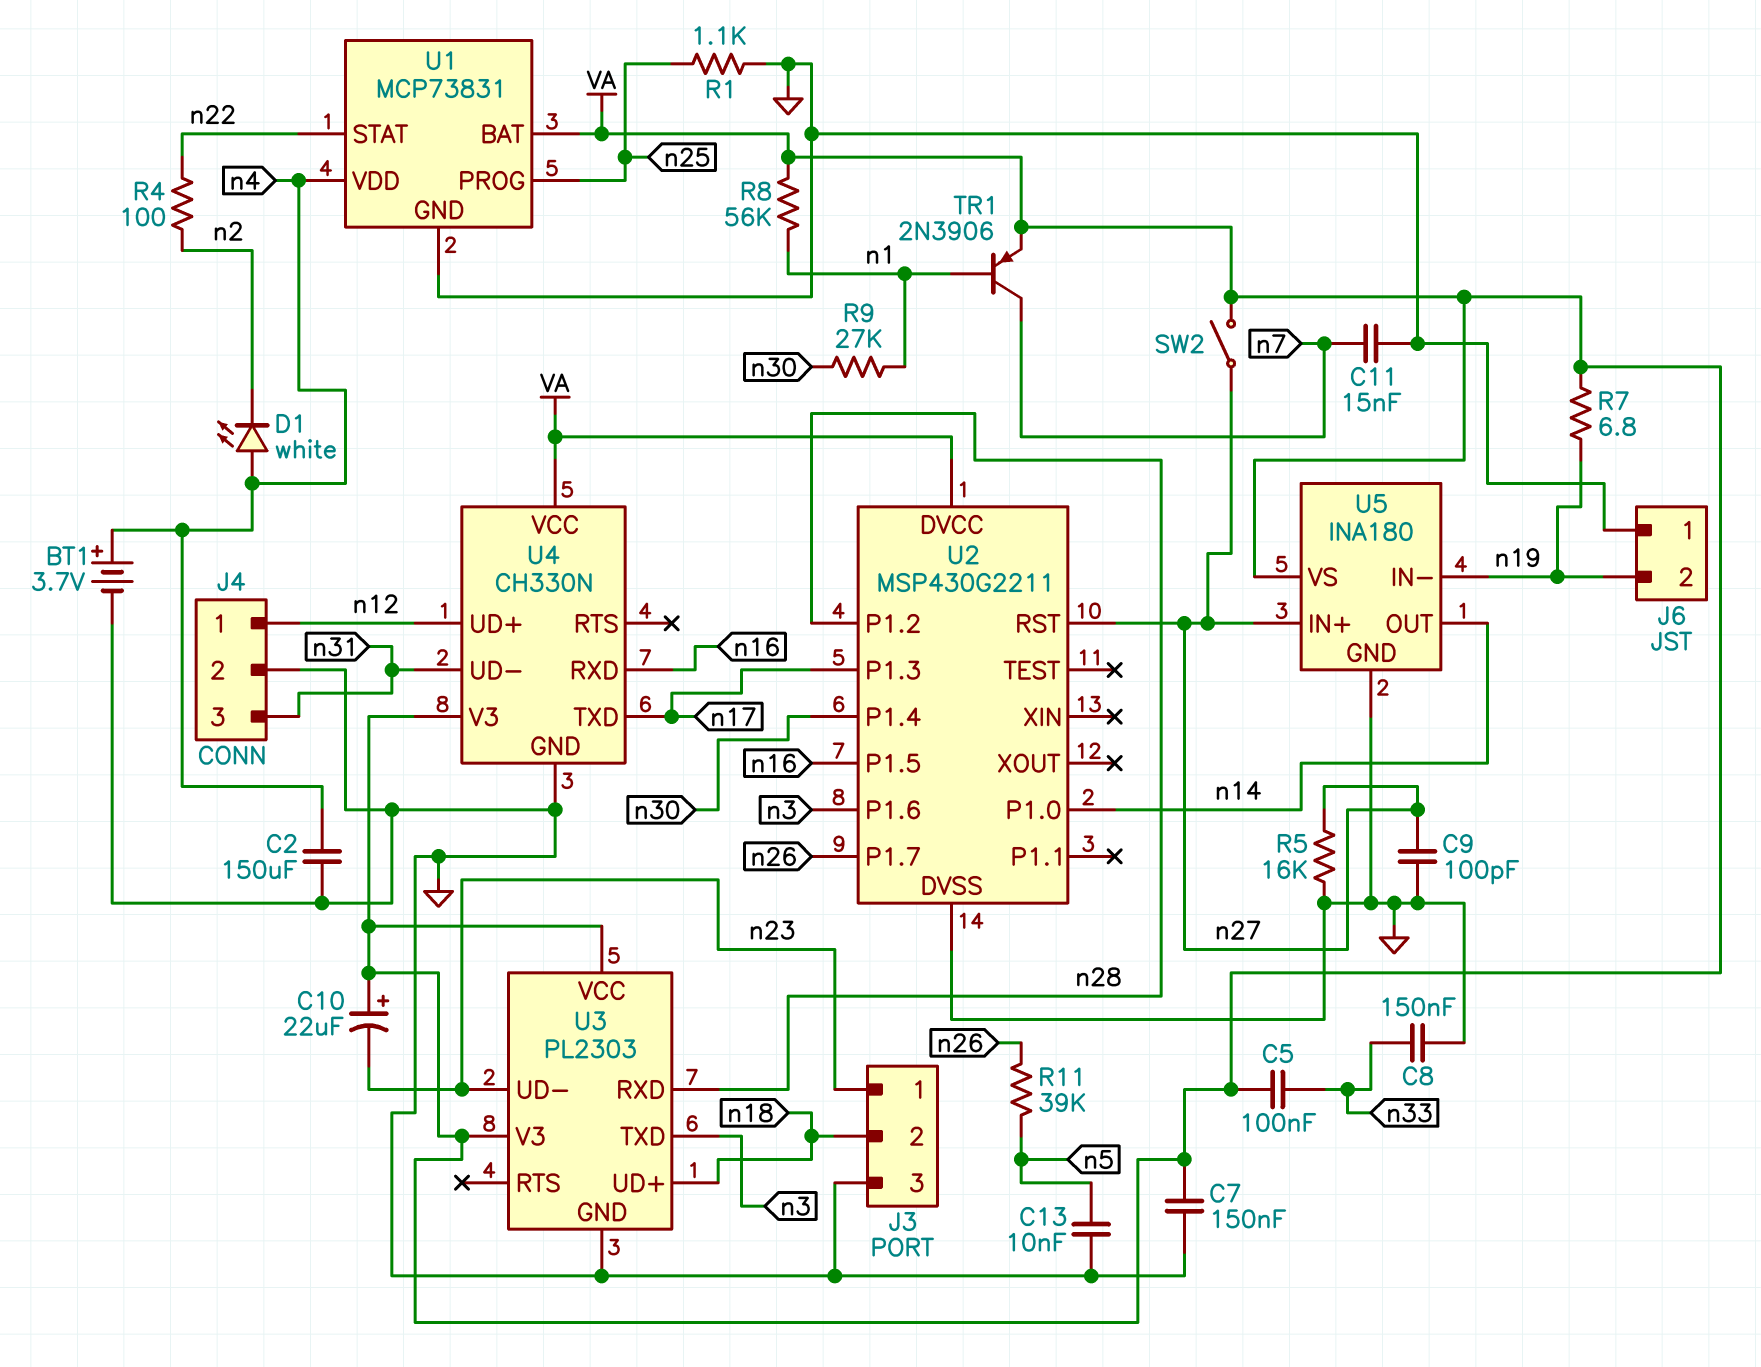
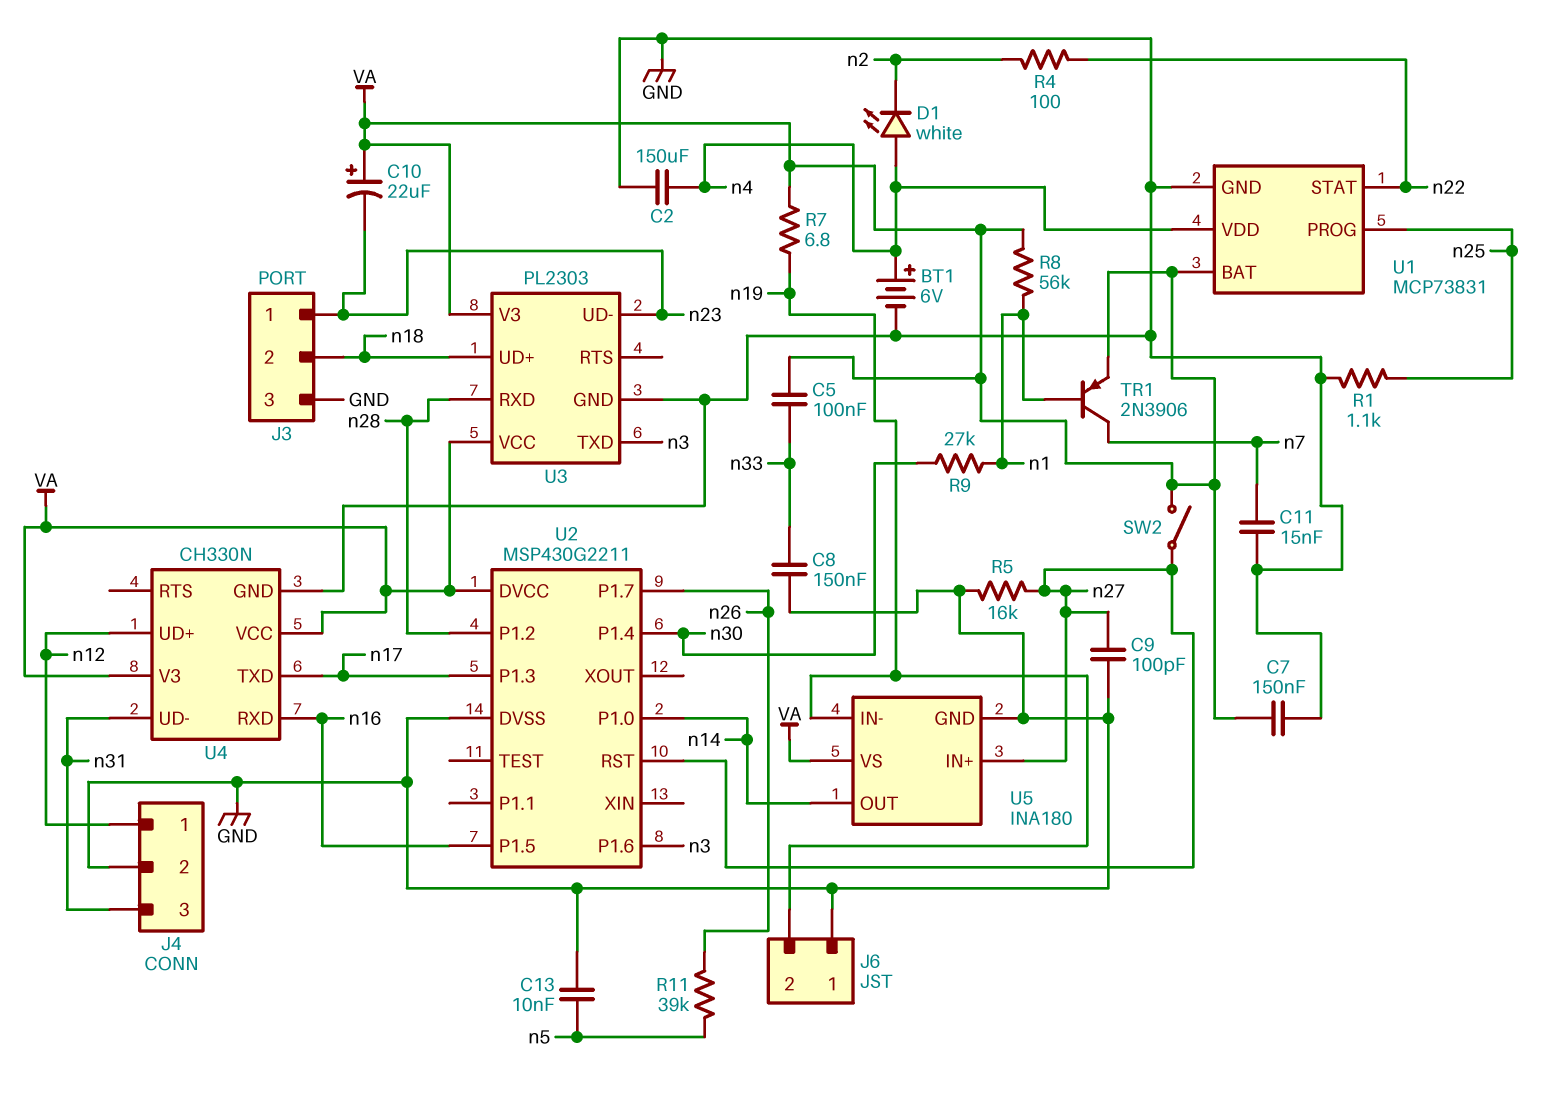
BT1: 3.7V (plus n4, minus GND) -> 6V (plus n4, minus GND)

